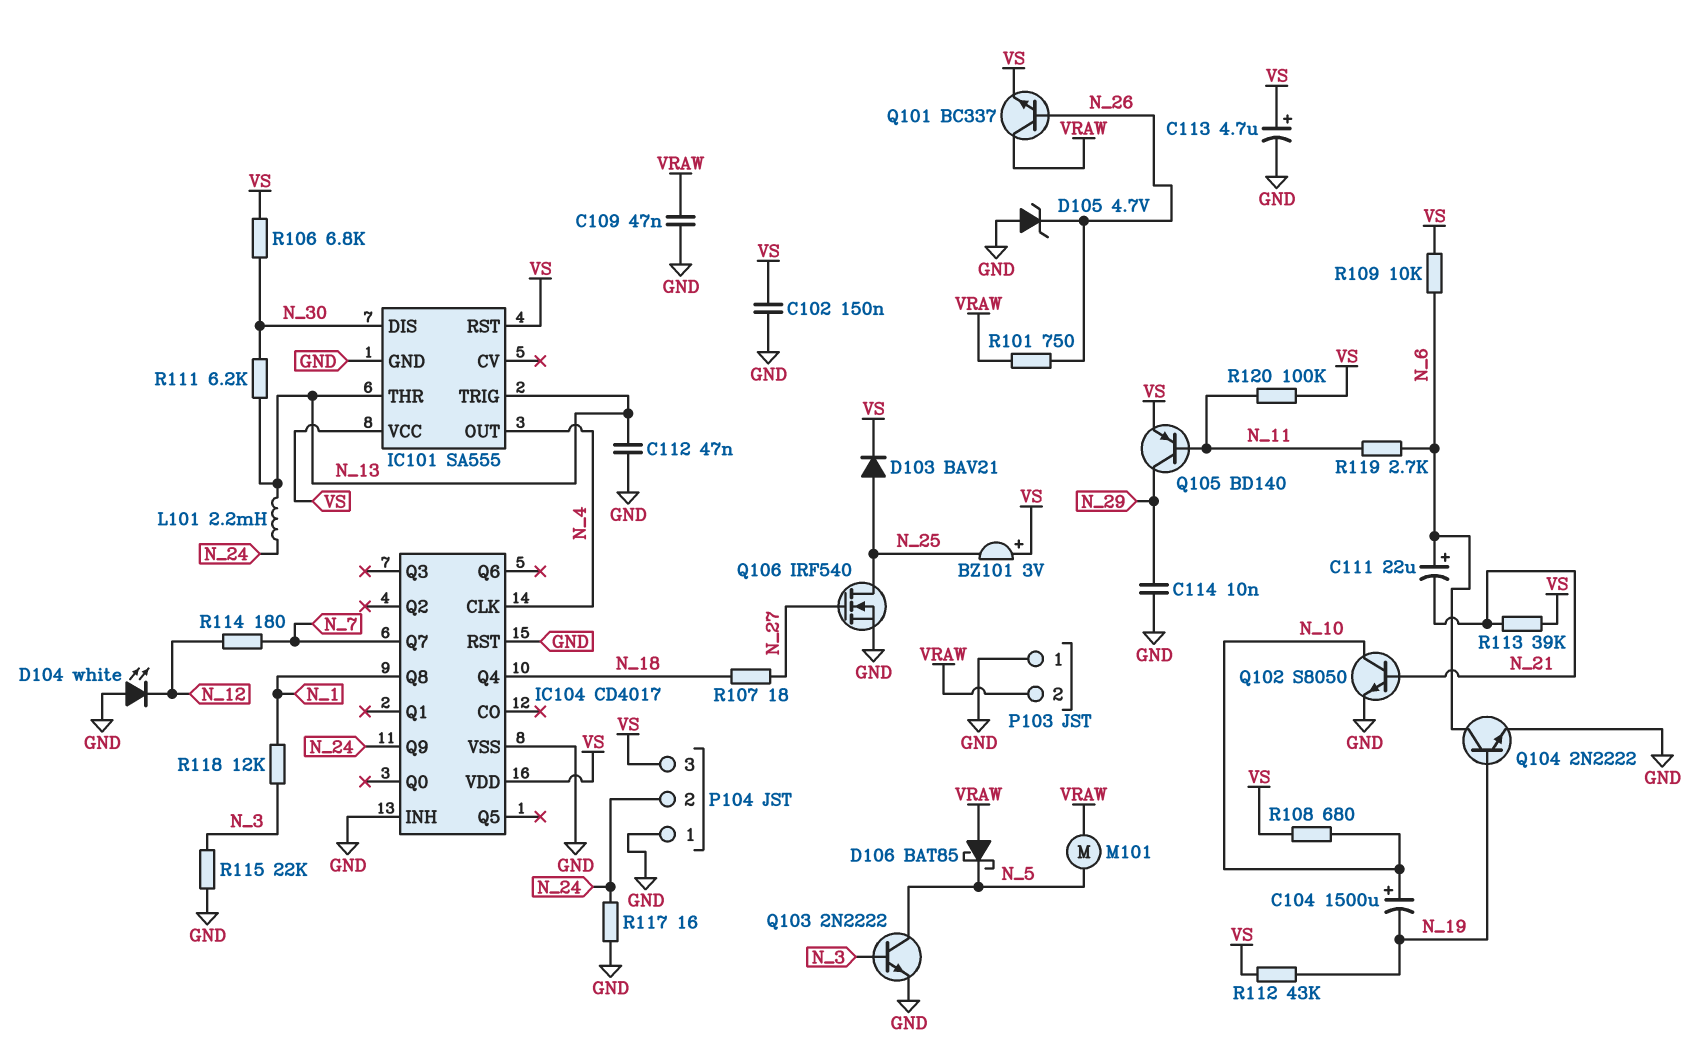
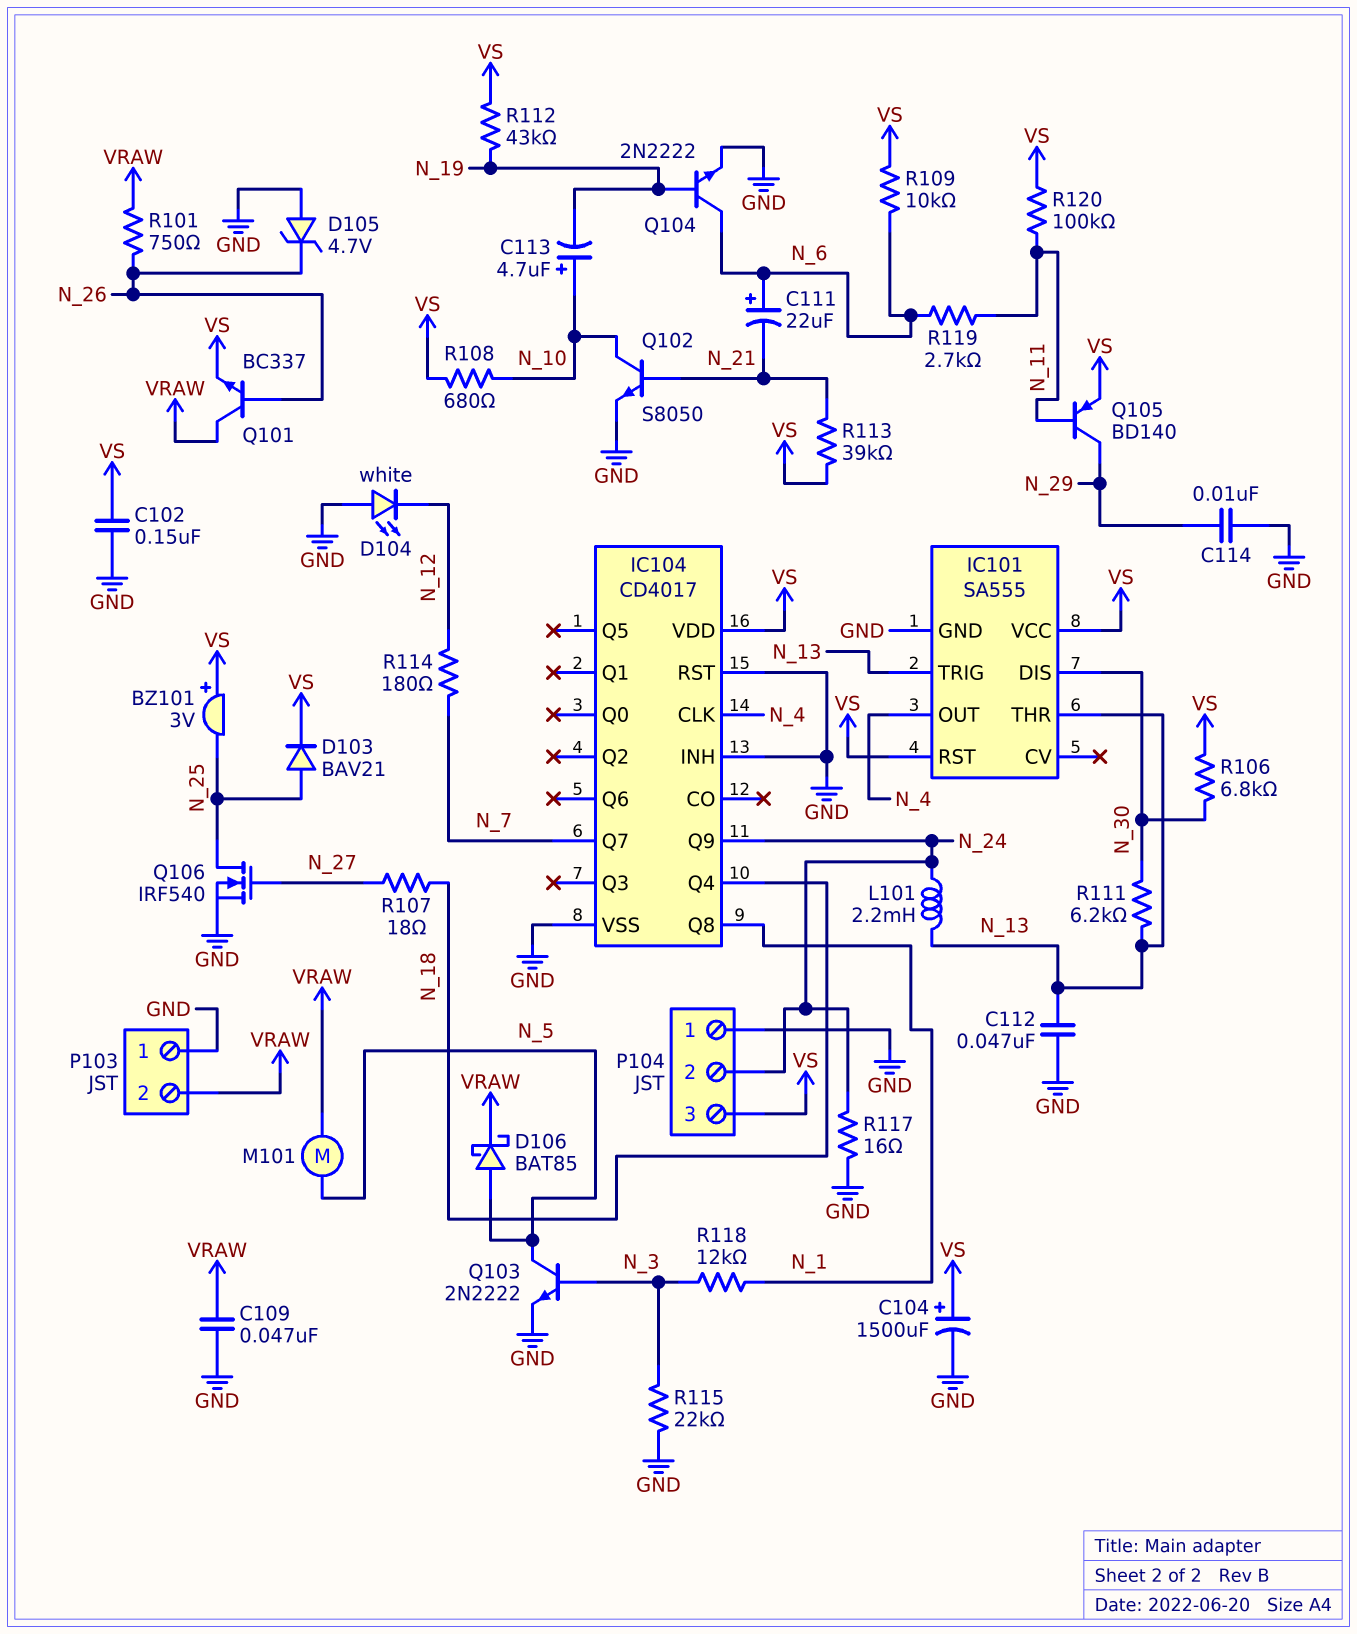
C104: 1500uF (plus N_10, minus N_19) -> 1500uF (plus VS, minus GND)
C113: 4.7uF (plus VS, minus GND) -> 4.7uF (plus N_10, minus N_19)
D106: schottky BAT85 (A VRAW, K N_5) -> schottky BAT85 (A N_5, K VRAW)

